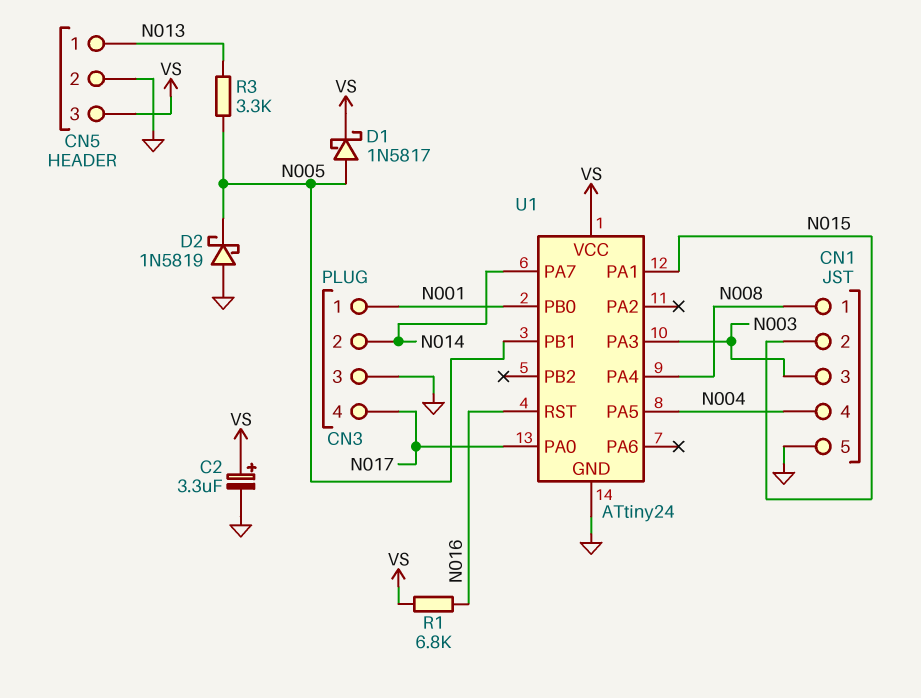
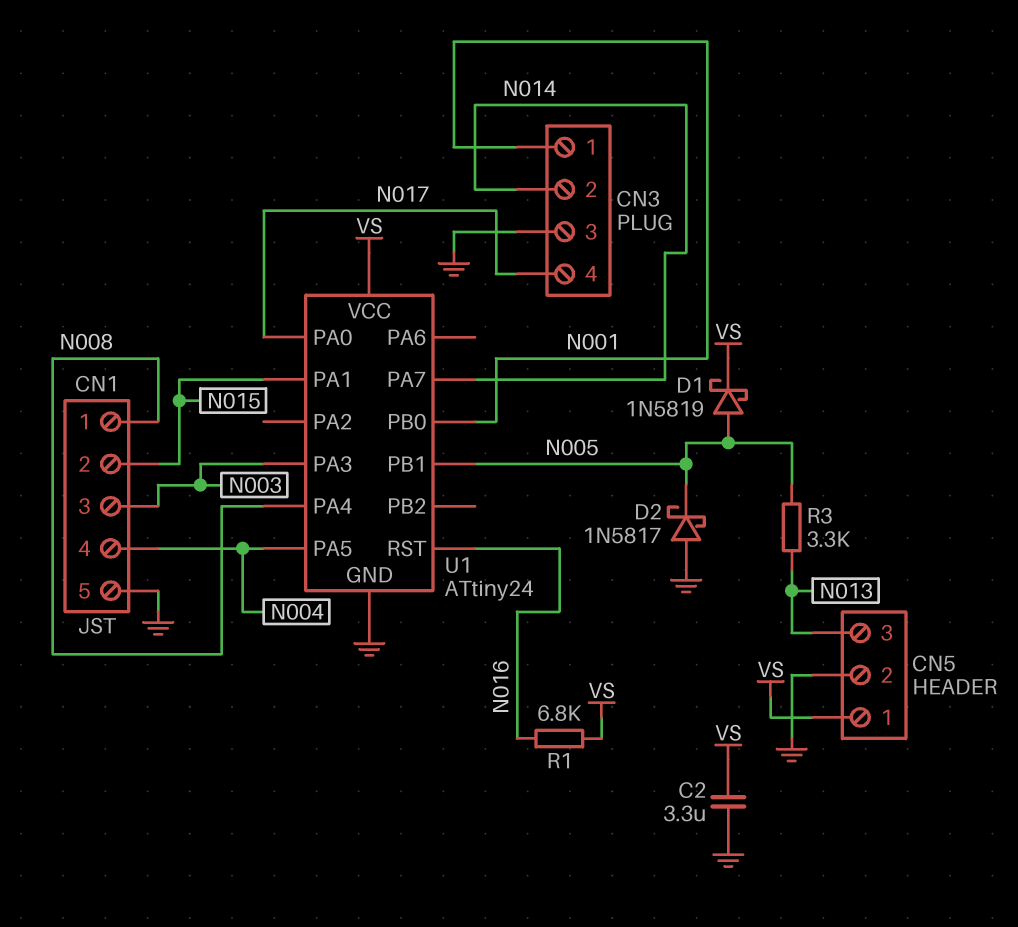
C2: 3.3uF (plus VS, minus GND) -> 3.3uF (GND, VS)
CN5 pin 1: N013 -> VS
CN5 pin 3: VS -> N013
D1: schottky 1N5817 (A N005, K VS) -> schottky 1N5819 (A N005, K VS)
D2: schottky 1N5819 (A GND, K N005) -> schottky 1N5817 (A GND, K N005)

